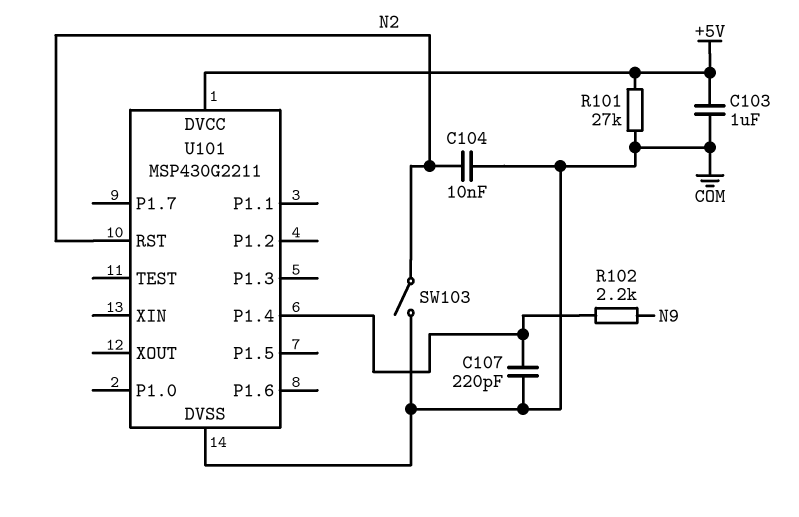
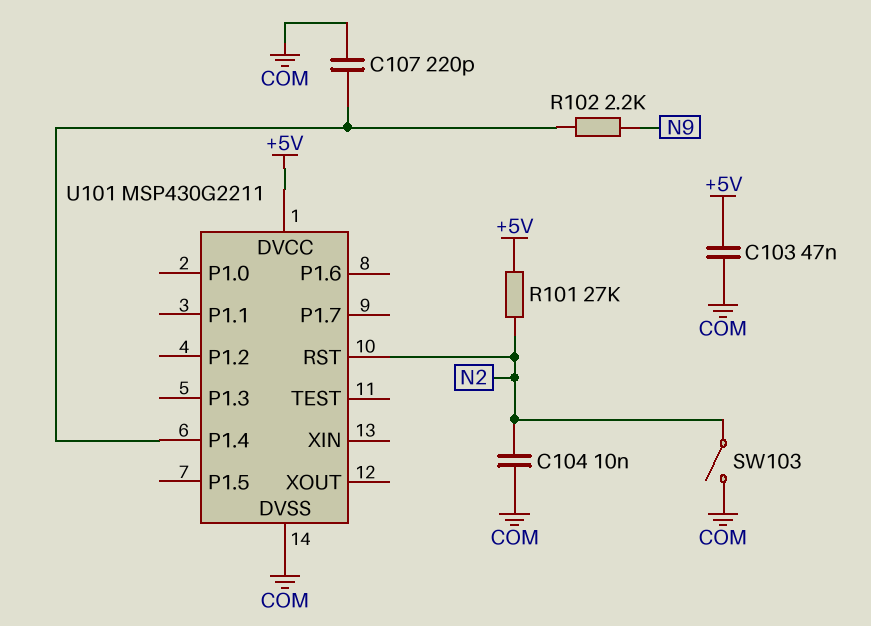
C103: 1uF (+5V, COM) -> 47nF (+5V, COM)
R101: 27k (+5V, COM) -> 27k (+5V, N2)

